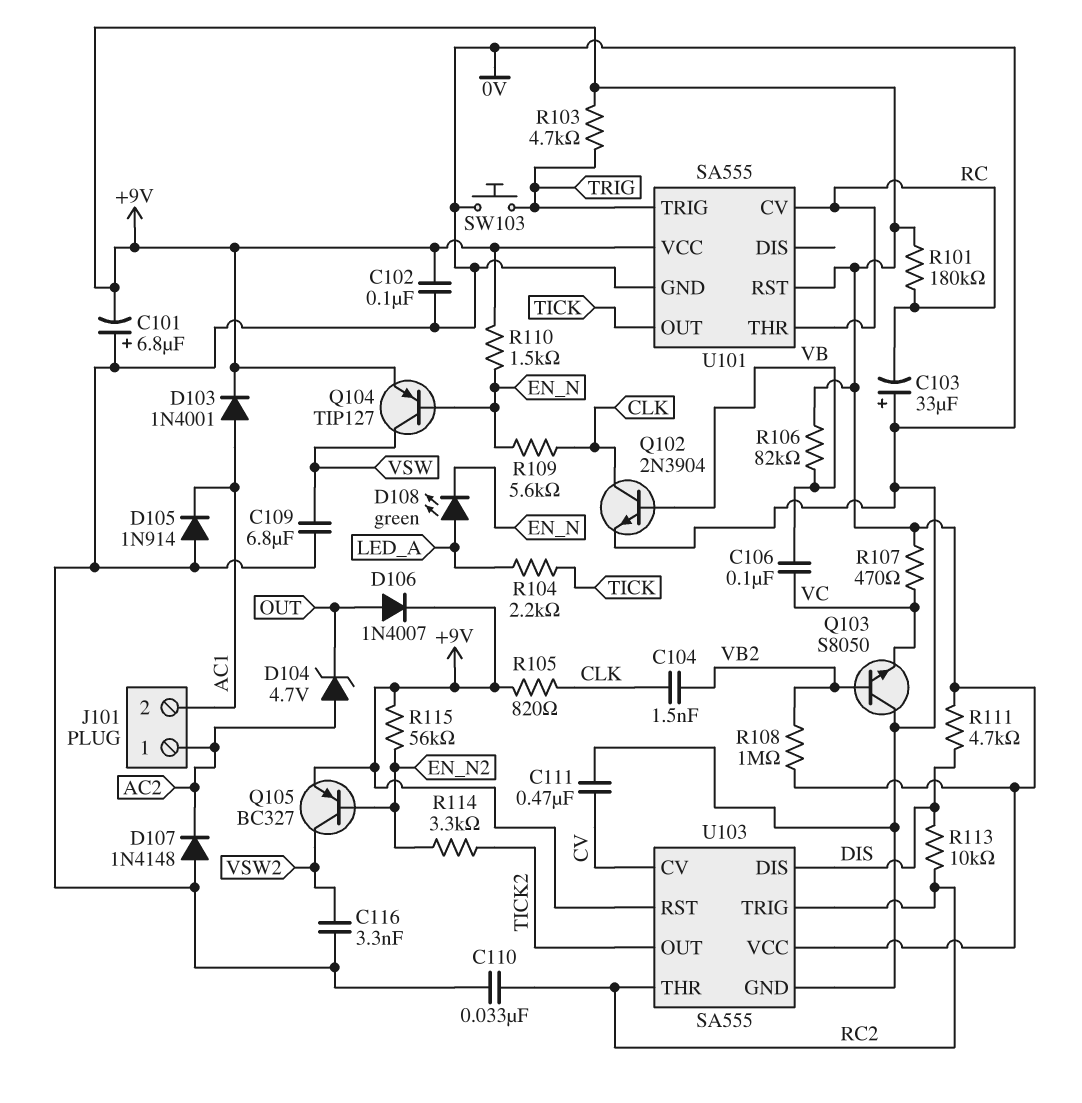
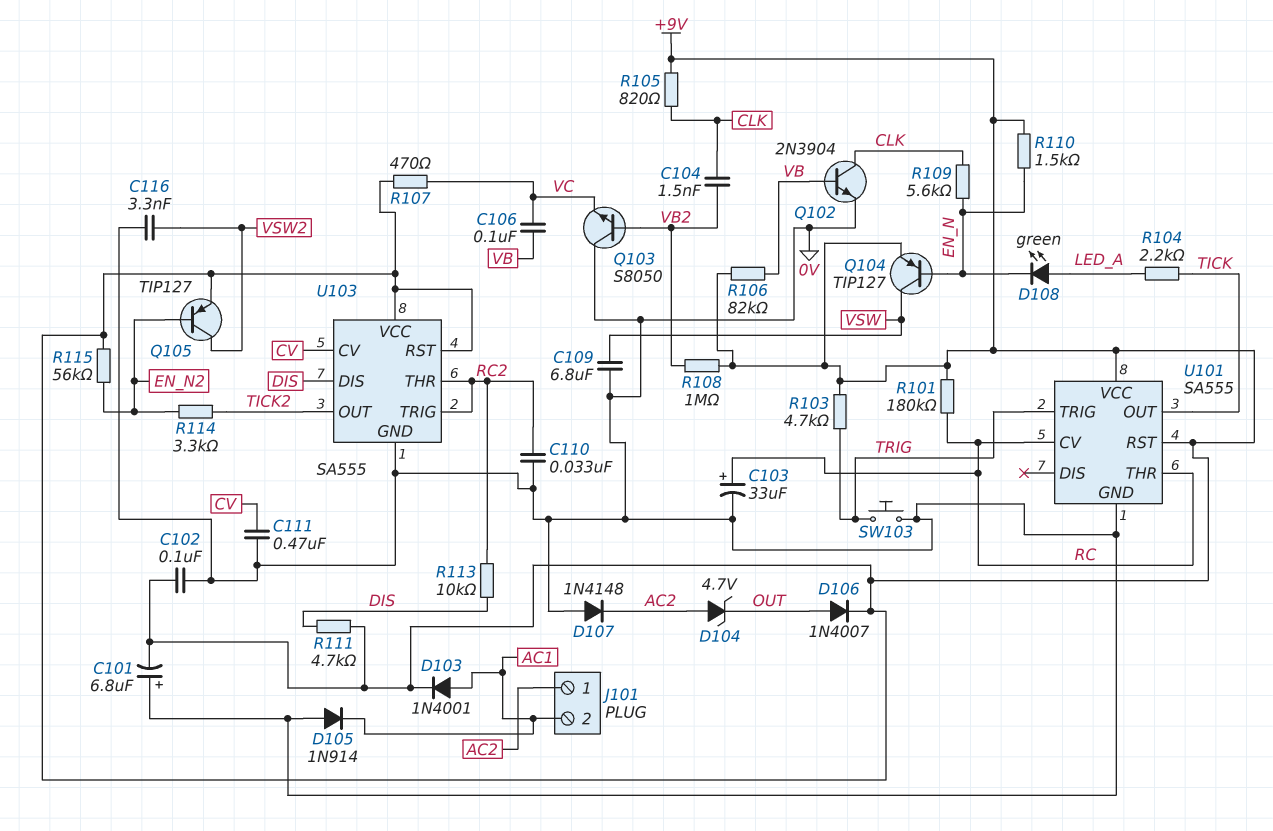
C103: 33uF (plus 0V, minus RC) -> 33uF (plus RC, minus 0V)
Q105: PNP BC327 (B EN_N2, C VSW2, E +9V) -> PNP TIP127 (B EN_N2, C VSW2, E +9V)

